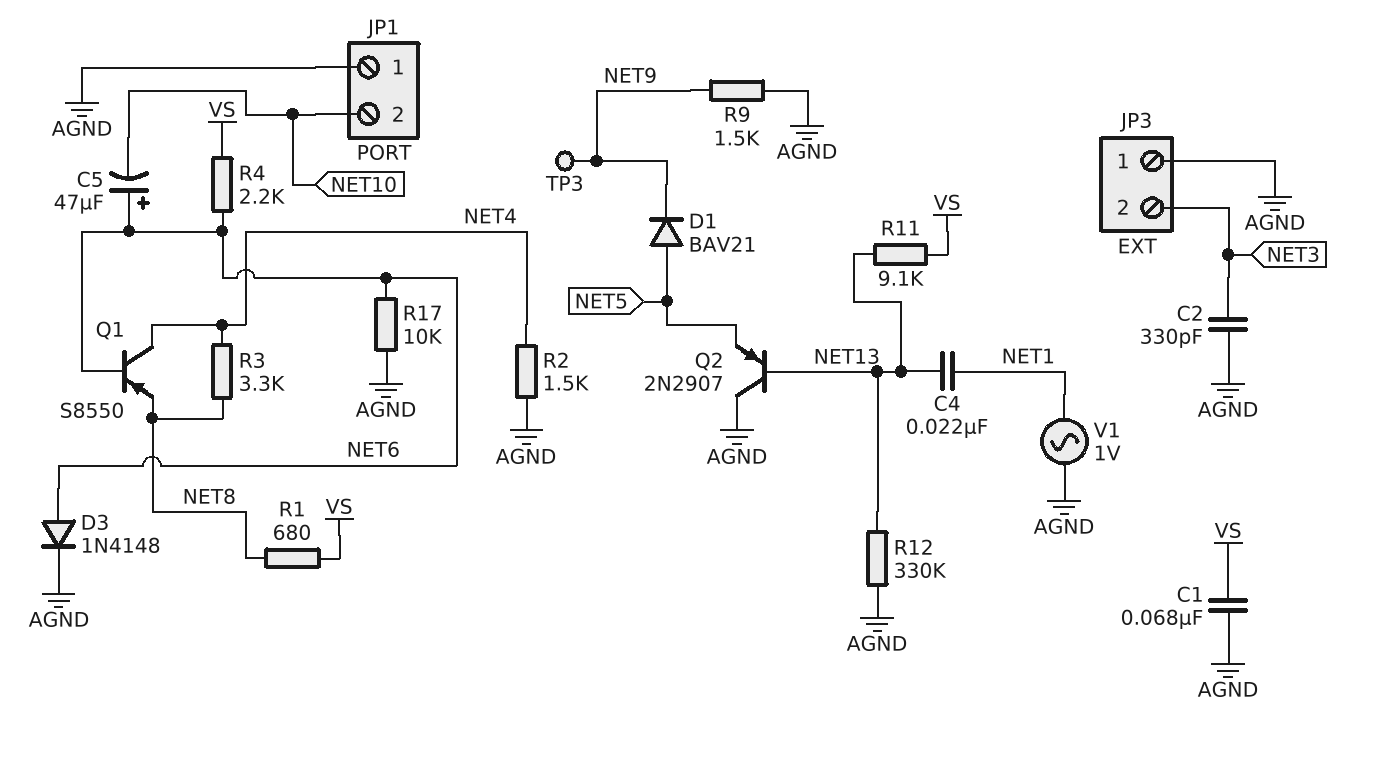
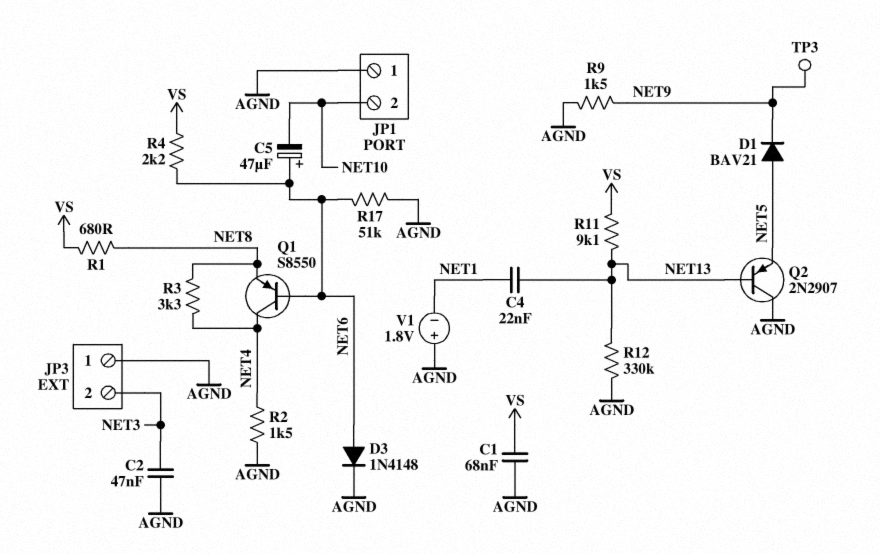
C2: 330pF (AGND, NET3) -> 47nF (AGND, NET3)
R17: 10k (AGND, NET6) -> 51k (AGND, NET6)
V1: AC 1V (AGND, NET1) -> 1.8V (plus AGND, minus NET1)

